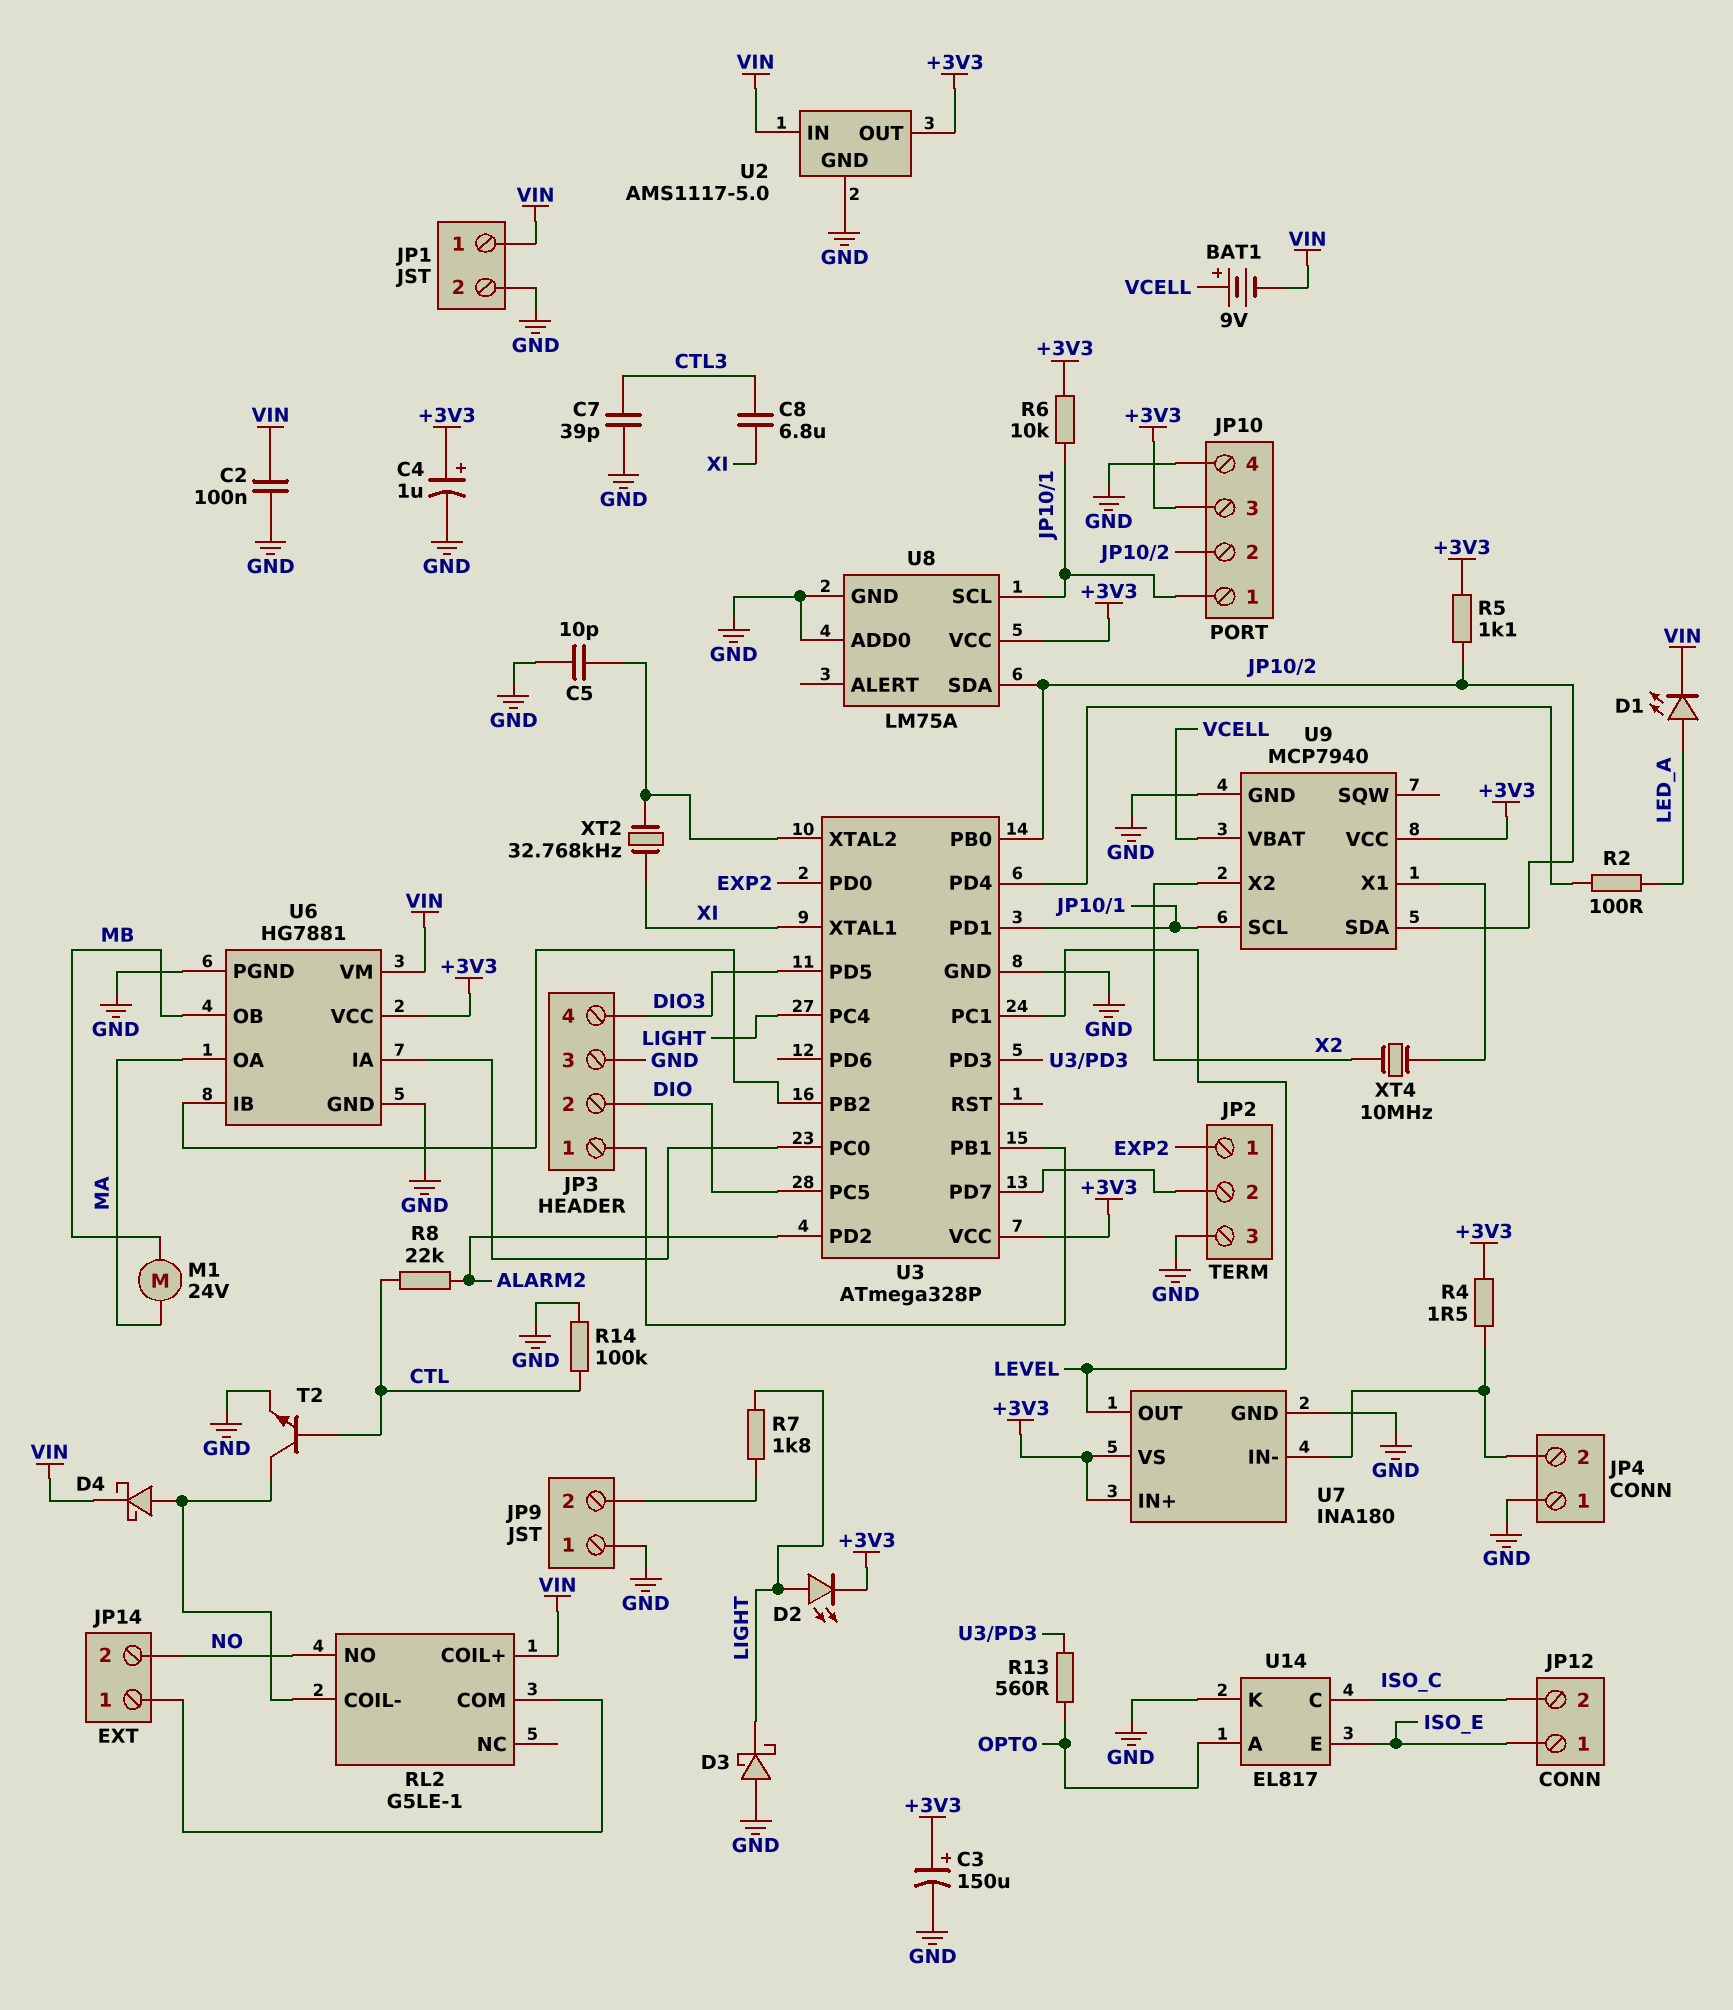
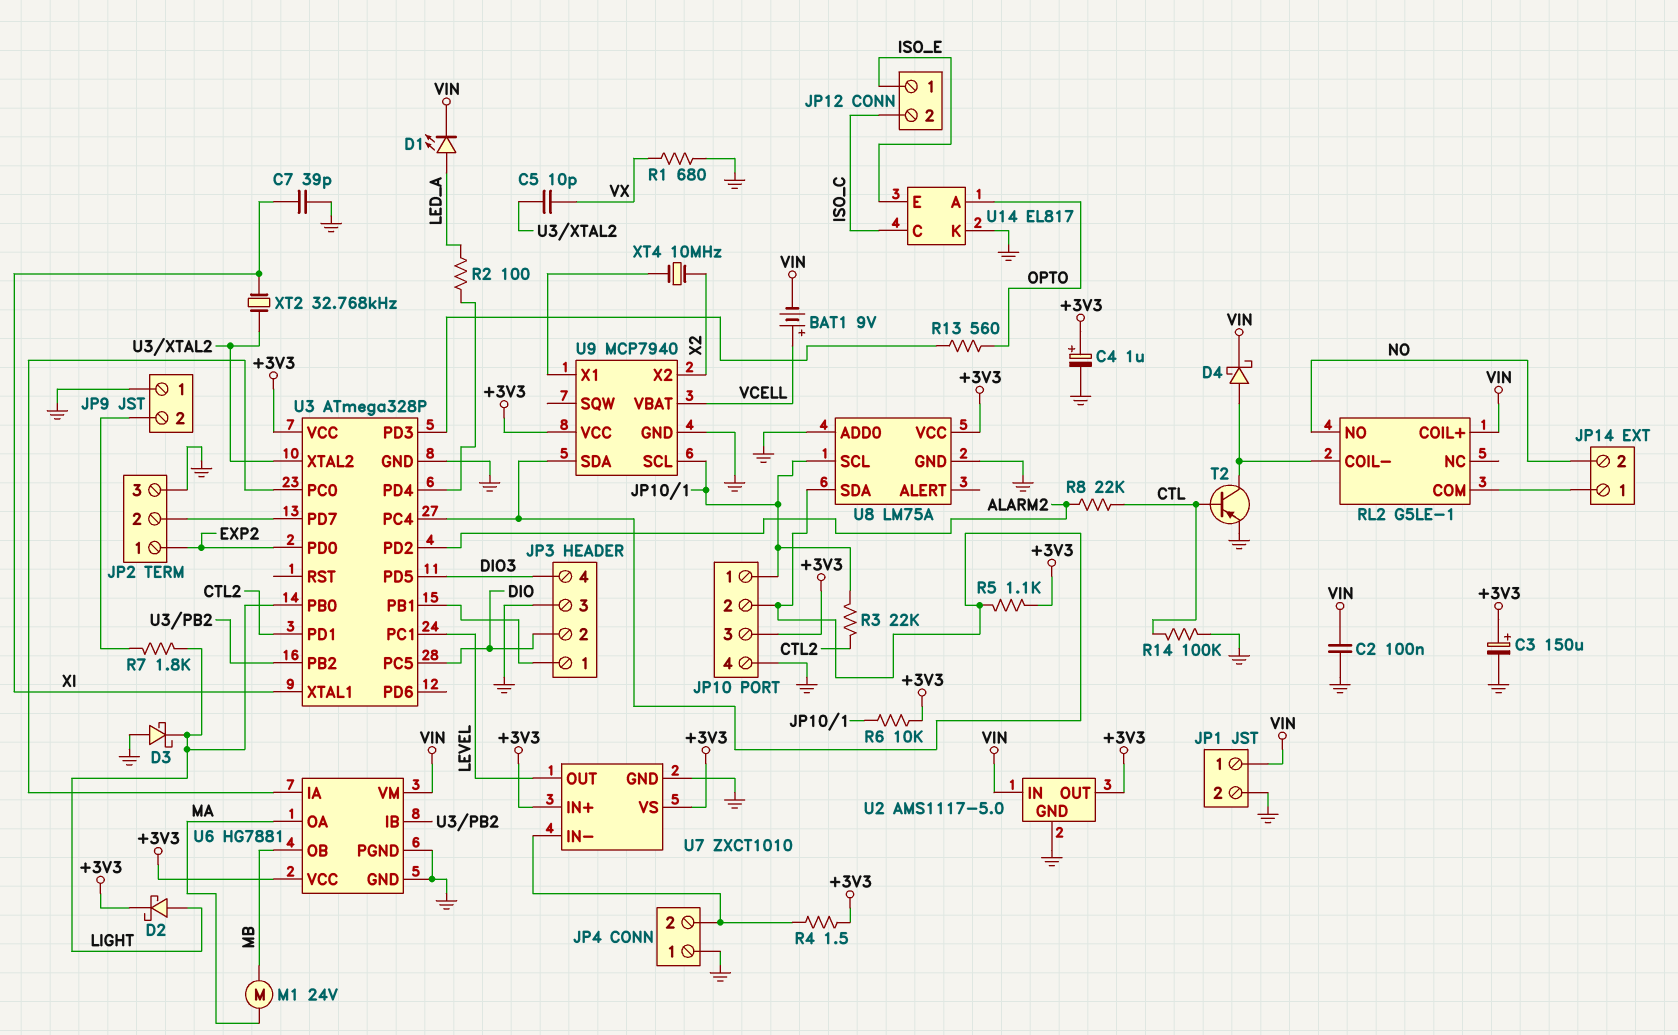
C5: 10pF (GND, U3/XTAL2) -> 10pF (U3/XTAL2, VX)
C7: 39pF (CTL3, GND) -> 39pF (GND, XI)
C8: 6.8uF (CTL3, XI) -> none
D2: LED (A LIGHT, K +3V3) -> schottky (A LIGHT, K +3V3)
R1: none -> 680 (GND, VX)
R3: none -> 22k (CTL2, JP10/1)
T2: NPN (B CTL, C RL2/COIL-, E GND) -> PNP (B CTL, C RL2/COIL-, E GND)
U3 pin PB0: JP10/2 -> LIGHT
U3 pin PC4: LIGHT -> JP10/2
U3 pin PD1: JP10/1 -> CTL2
U7: INA180 -> ZXCT1010

